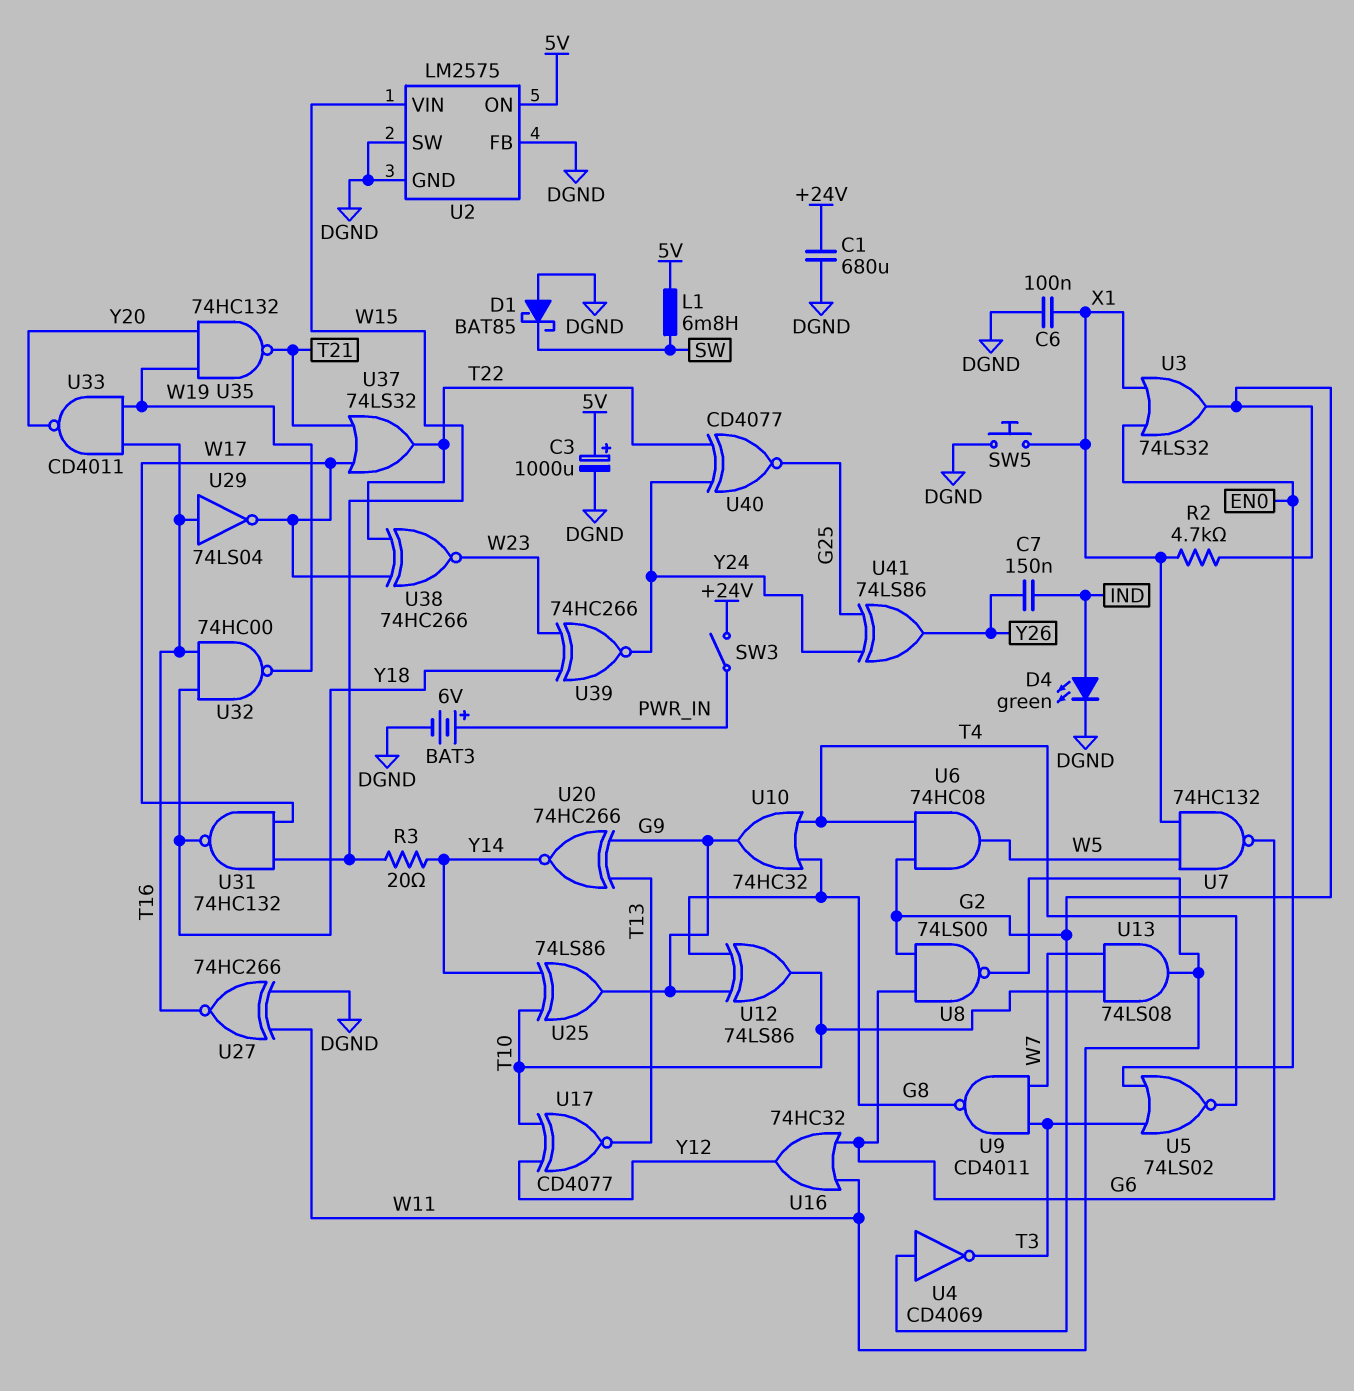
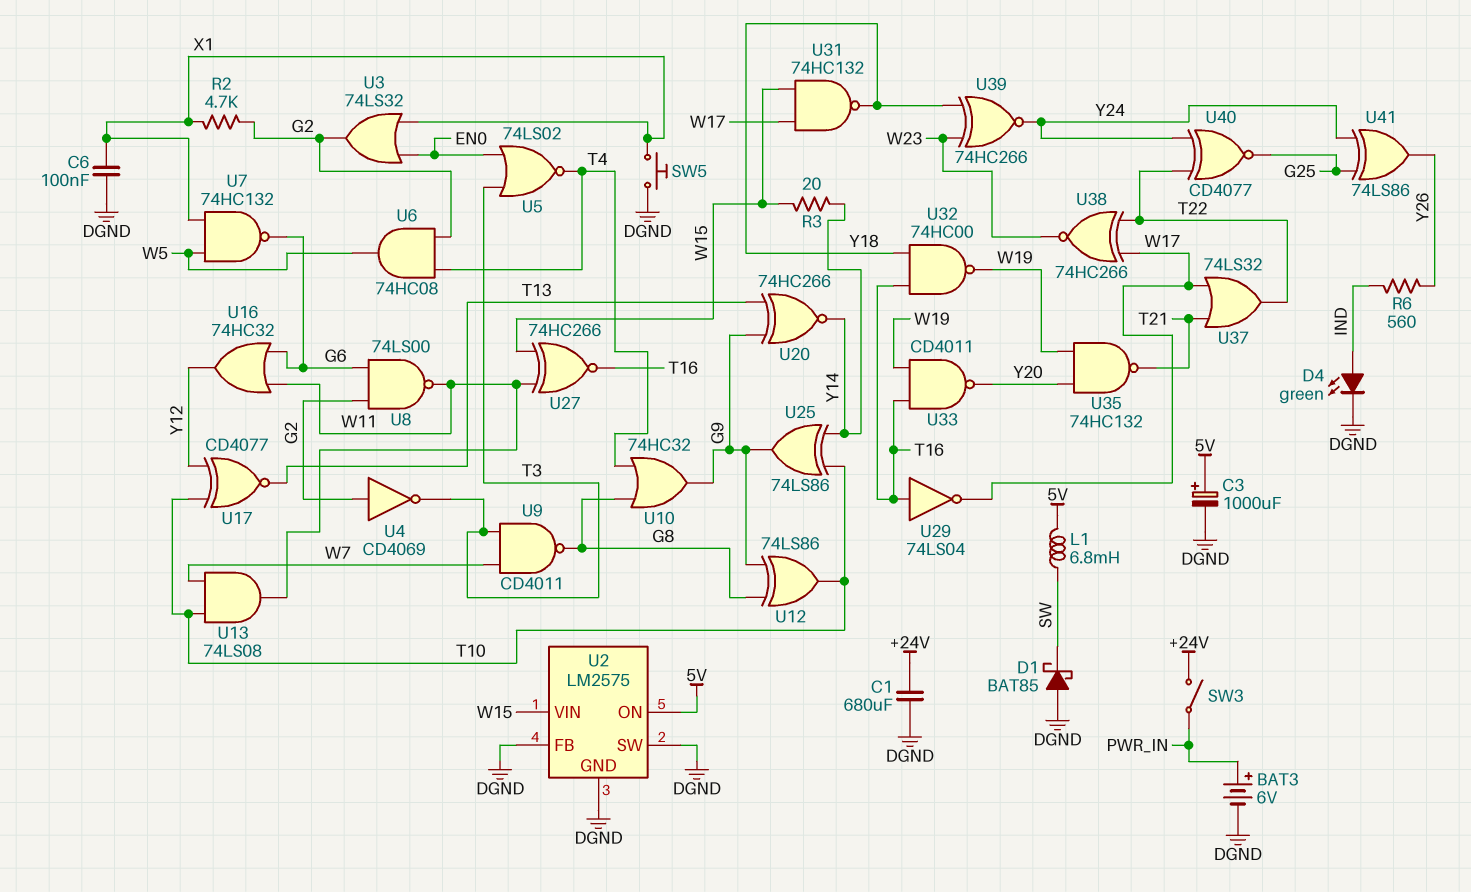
C7: 150nF (IND, Y26) -> none
R6: none -> 560 (IND, Y26)
U27: XNOR 74HC266 (in DGND, in W11, out T16) -> XNOR 74HC266 (in W11, in W15, out T16)

